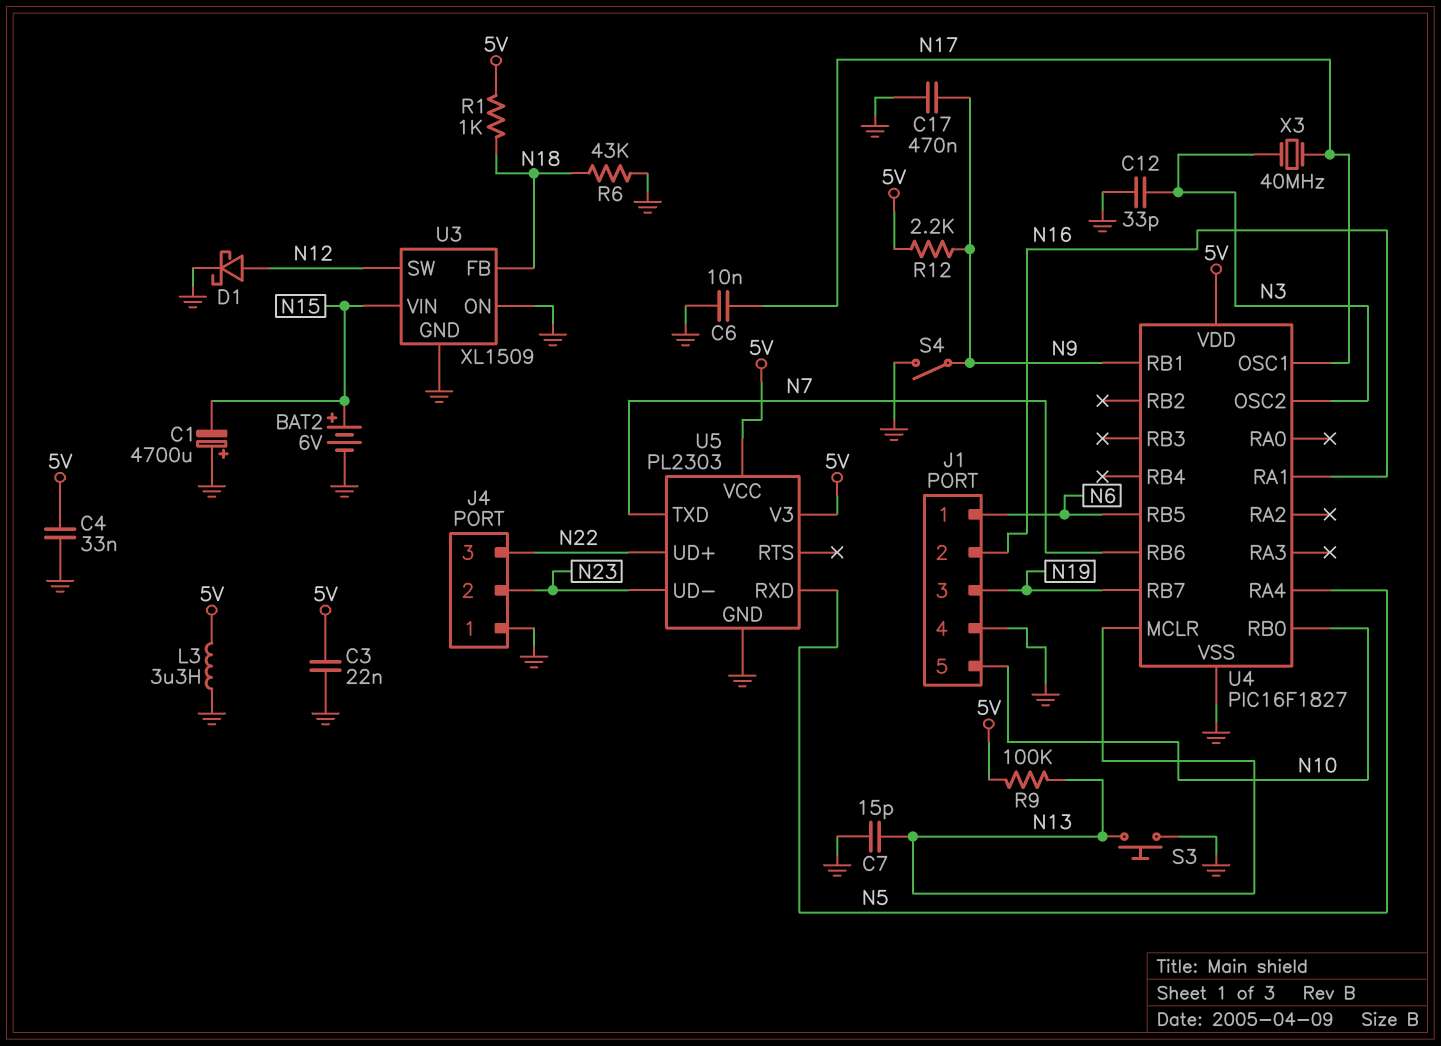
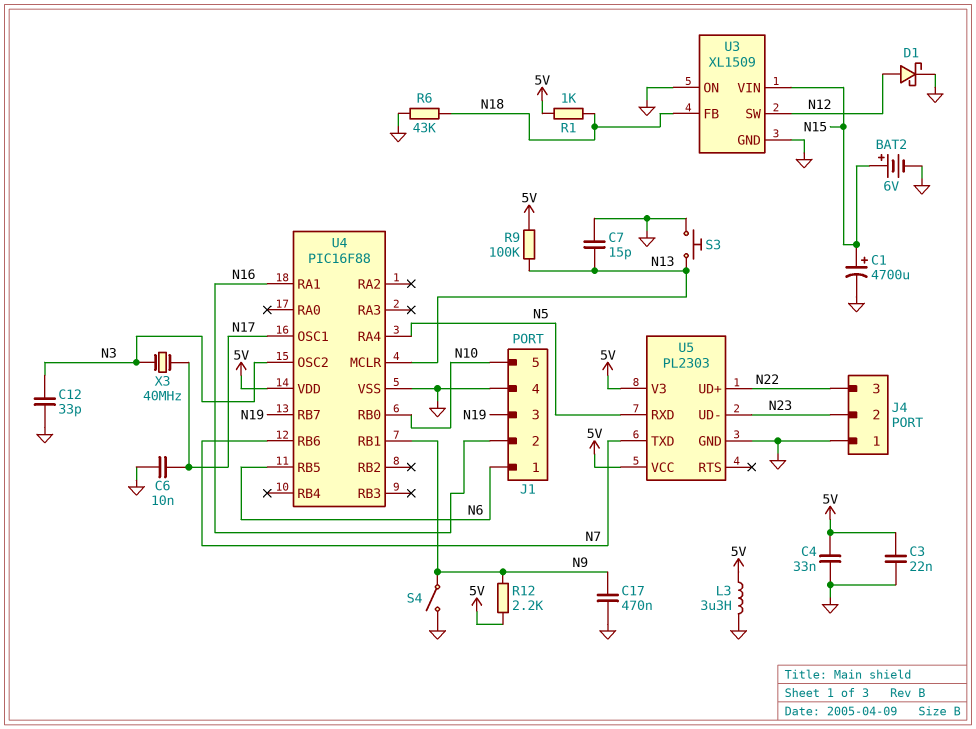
C1: 4700uF (plus GND, minus N15) -> 4700uF (plus N15, minus GND)
U4: PIC16F1827 -> PIC16F88

